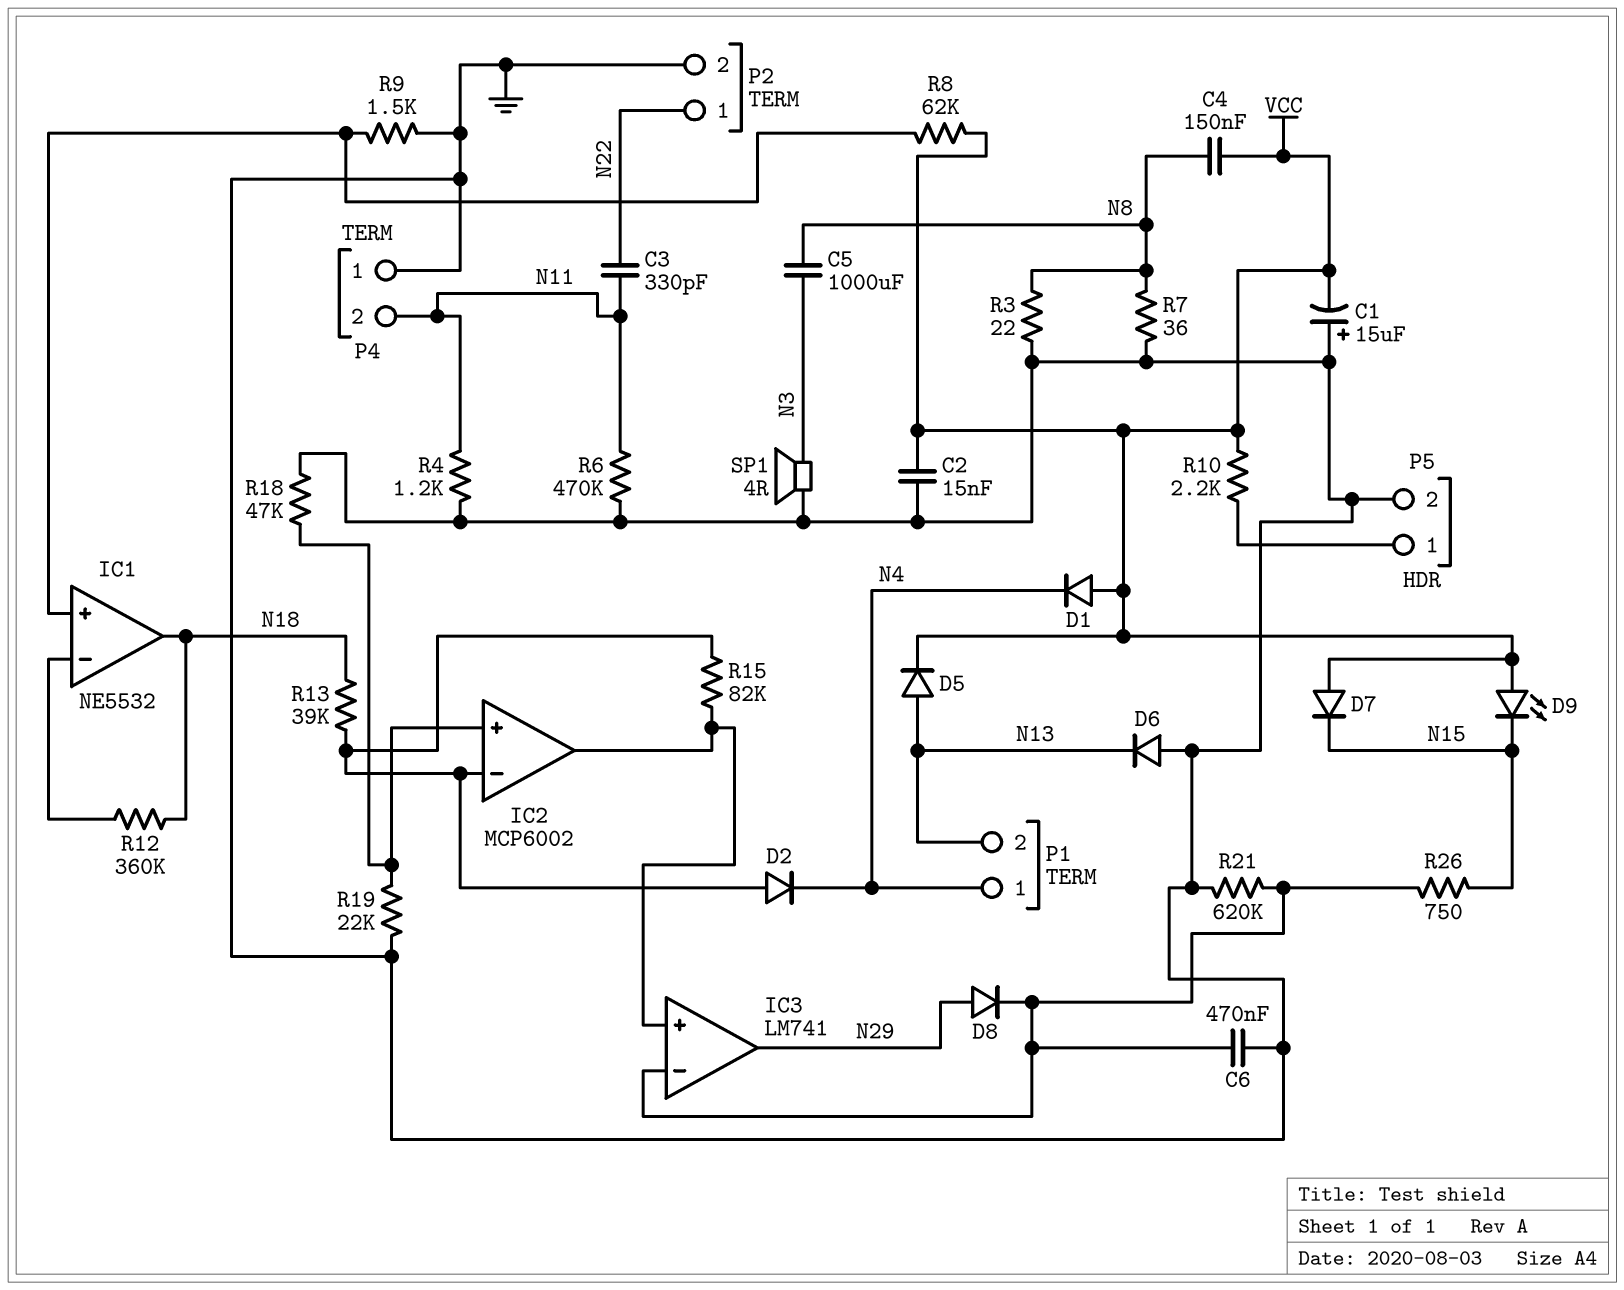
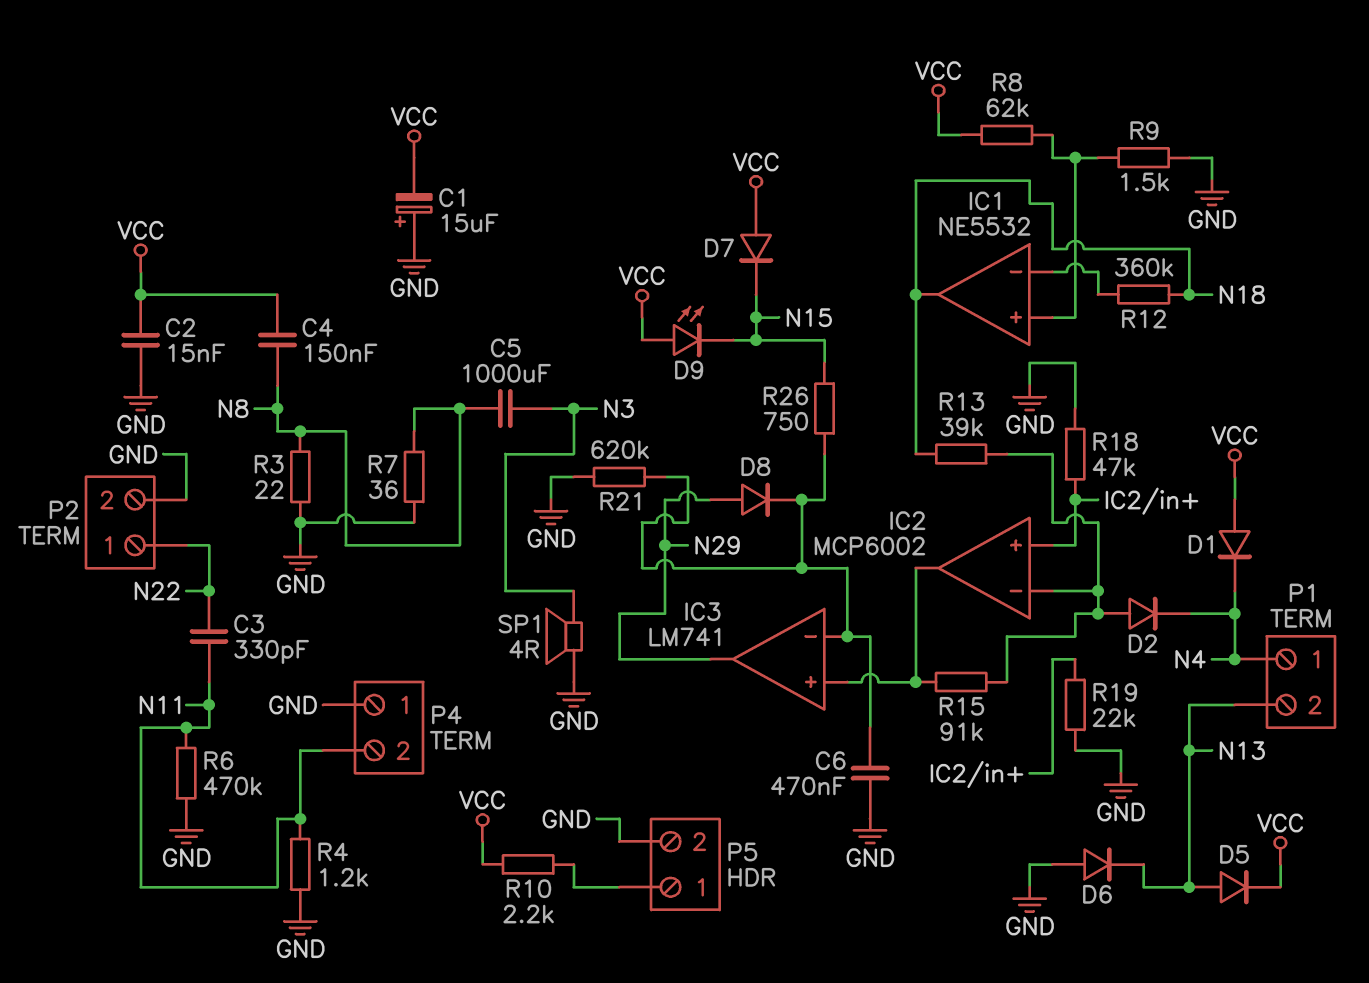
R15: 82k (IC2/in-, IC2/out) -> 91k (IC2/in-, IC2/out)

